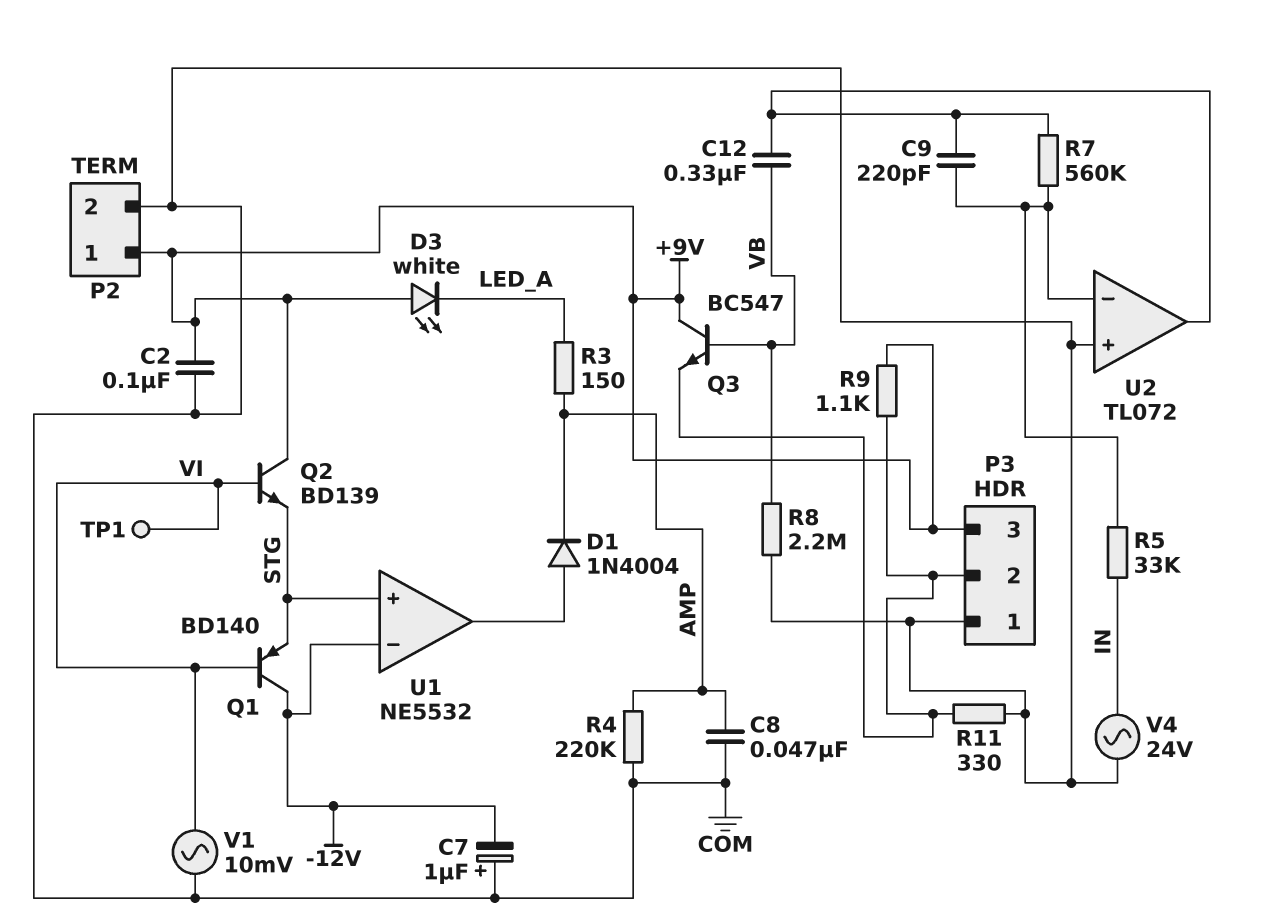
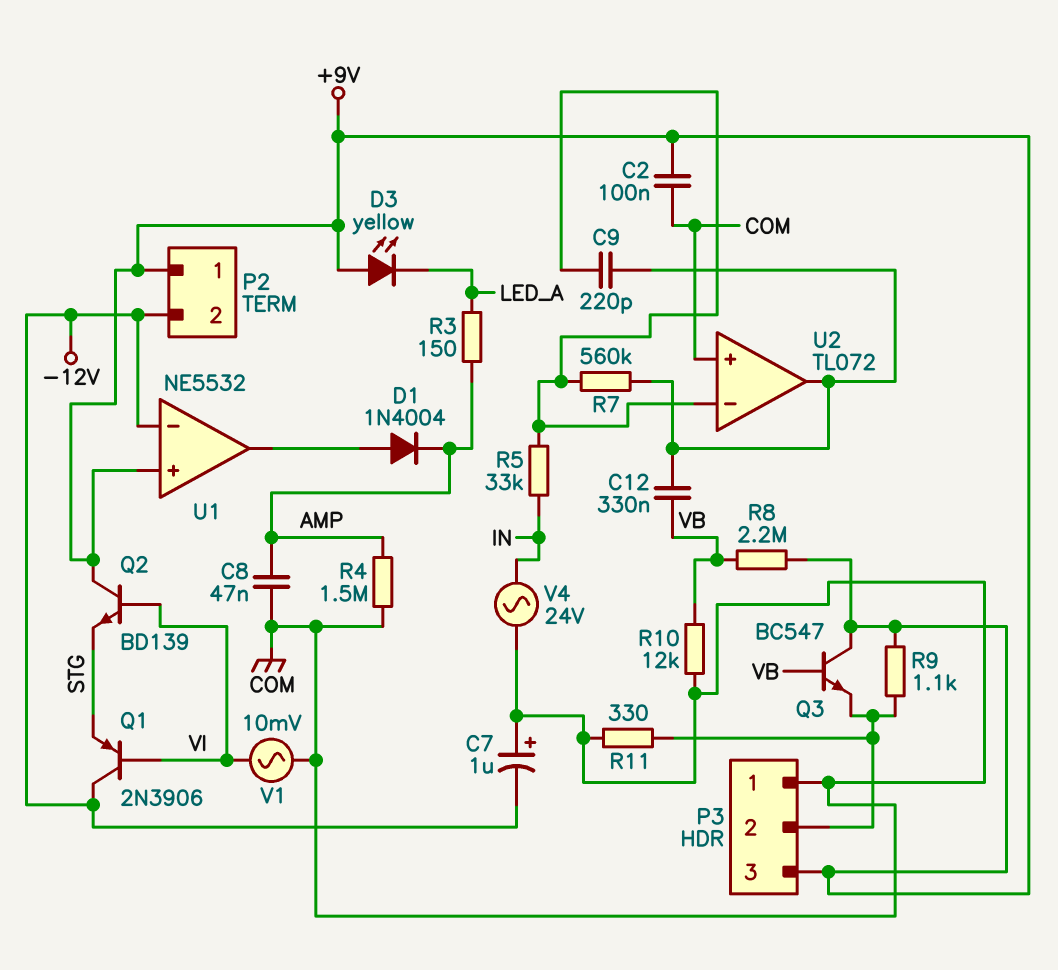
D3: LED white (A +9V, K LED_A) -> LED yellow (A +9V, K LED_A)
P2 pin 2: COM -> -12V
Q1: PNP BD140 (B VI, C -12V, E STG) -> PNP 2N3906 (B VI, C -12V, E STG)
R4: 220k (AMP, COM) -> 1.5M (AMP, COM)
R8: 2.2M (COM, VB) -> 2.2M (+9V, VB)
R10: none -> 12k (COM, VB)
TP1: test point (VI) -> none
U1 pin in+: STG -> +9V

